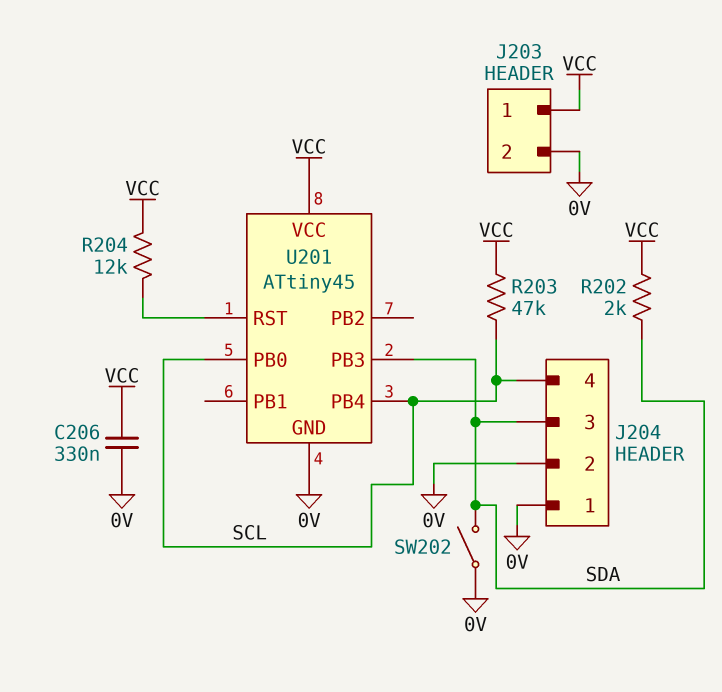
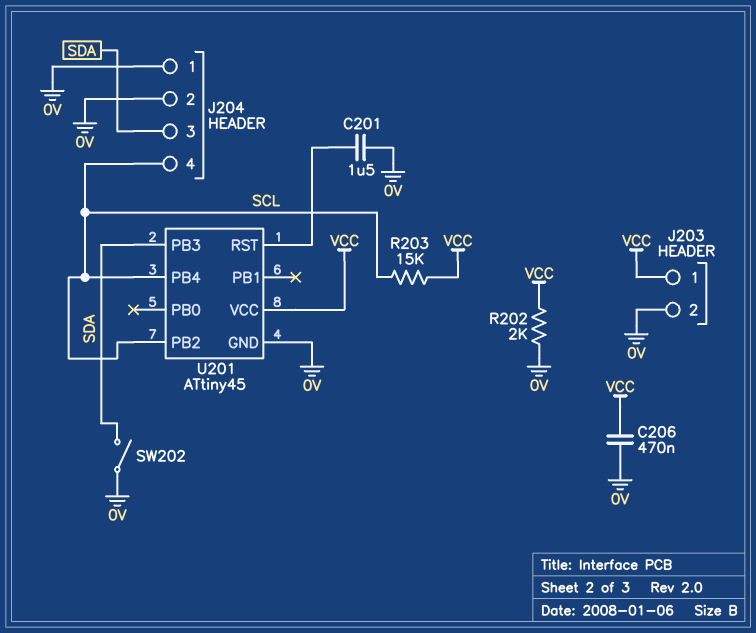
C201: none -> 1.5uF (0V, U201/RST)
C206: 330nF (0V, VCC) -> 470nF (0V, VCC)
R202: 2k (SDA, VCC) -> 2k (0V, VCC)
R203: 47k (SCL, VCC) -> 15k (SCL, VCC)
R204: 12k (U201/RST, VCC) -> none
U201 pin PB0: SCL -> none
U201 pin PB2: none -> SCL

